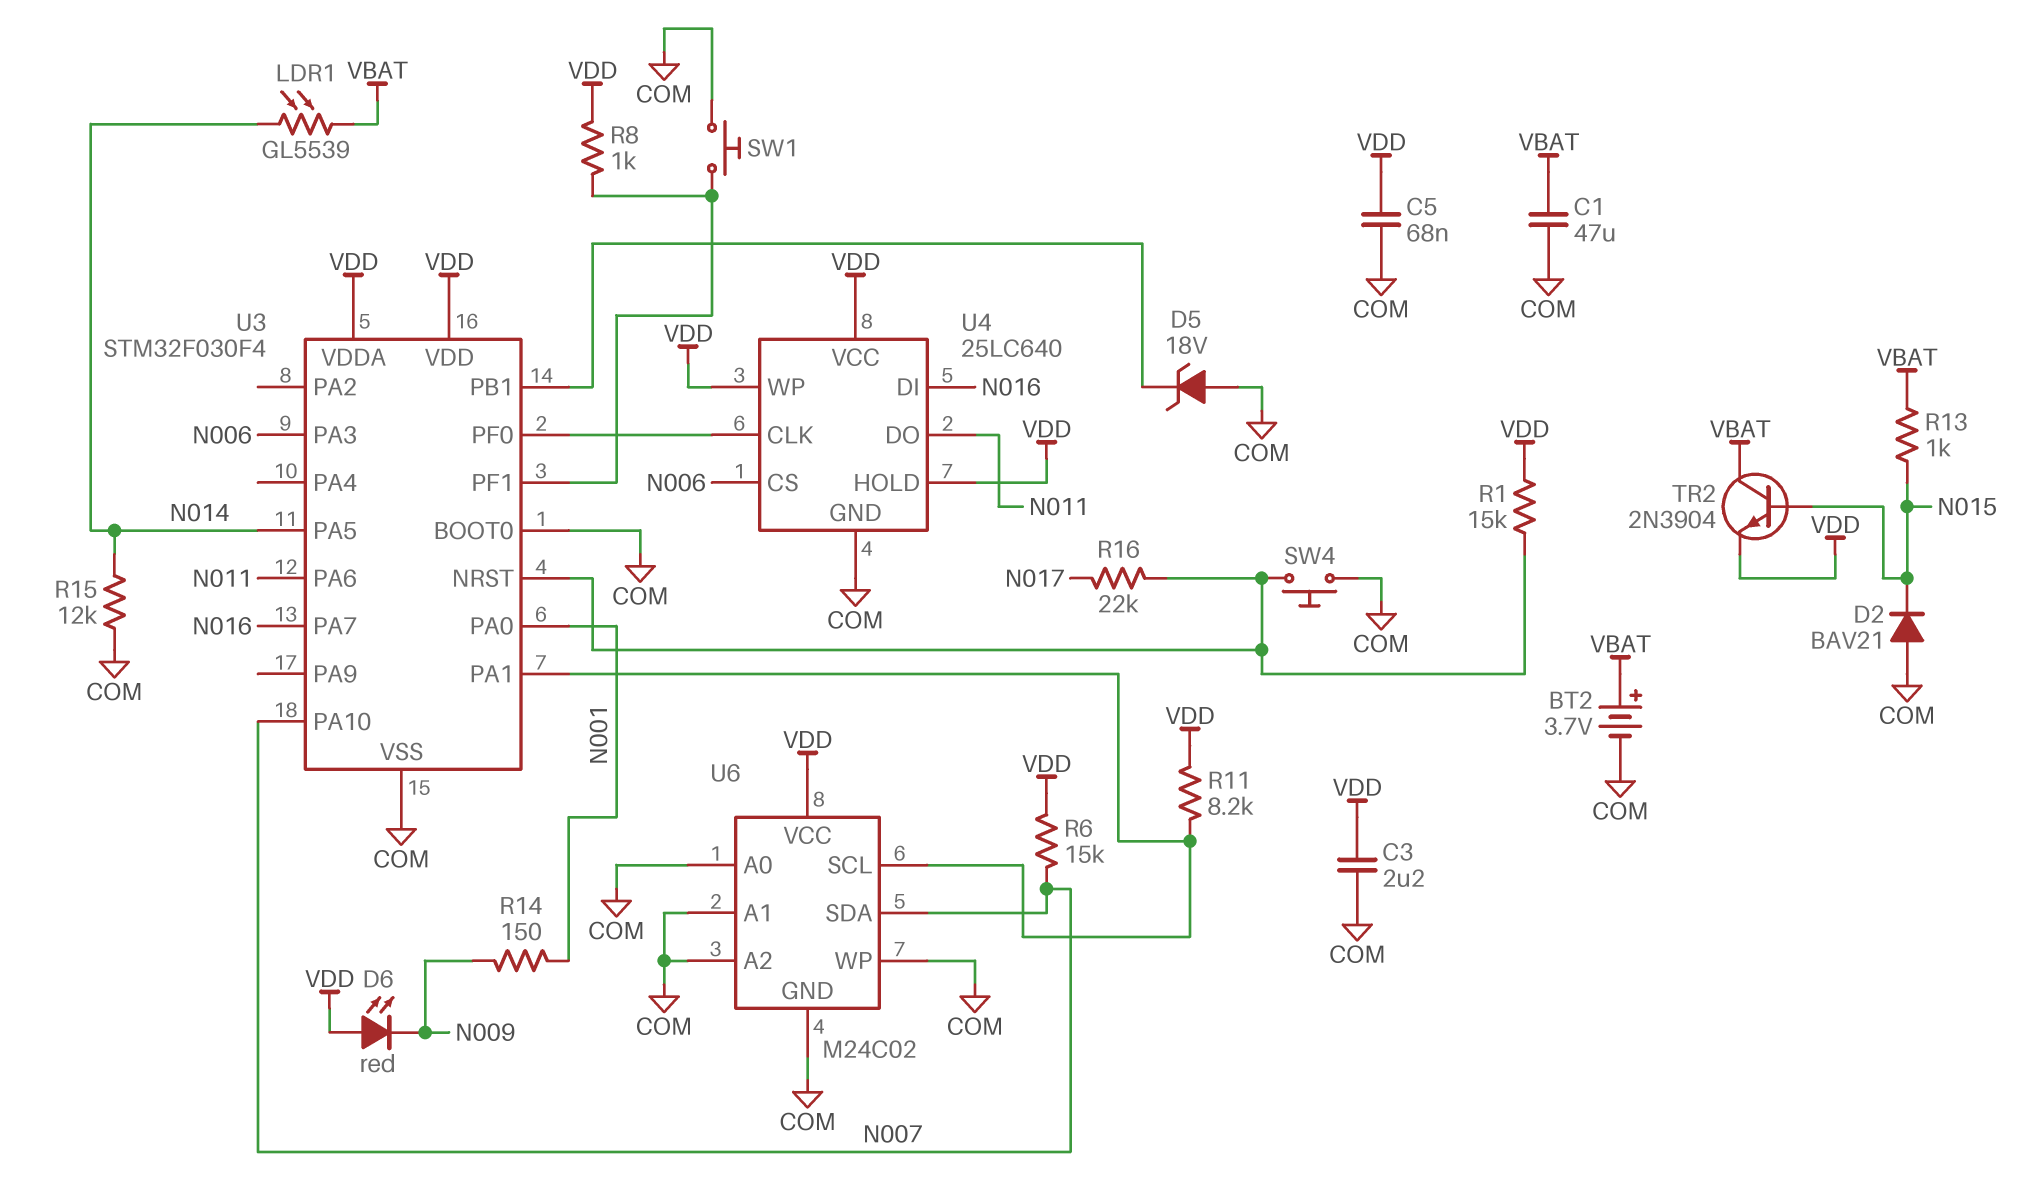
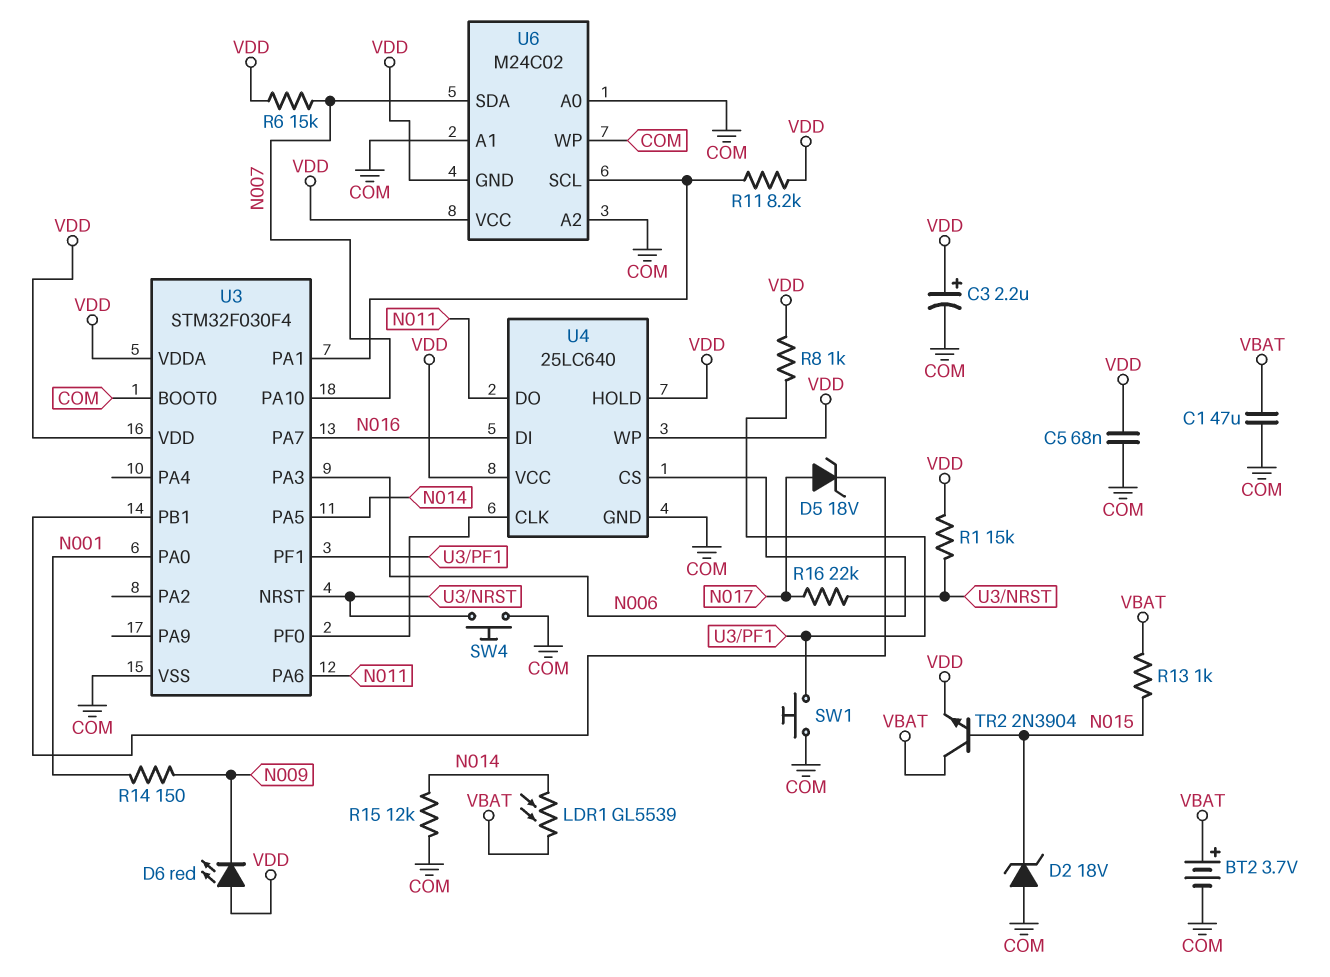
C3: 2.2uF (COM, VDD) -> 2.2uF (plus VDD, minus COM)
D2: diode BAV21 (A COM, K N015) -> zener 18V (A COM, K N015)
D5: zener 18V (A COM, K U3/PB1) -> zener 18V (A N017, K U3/PB1)
U6 pin GND: COM -> VDD

